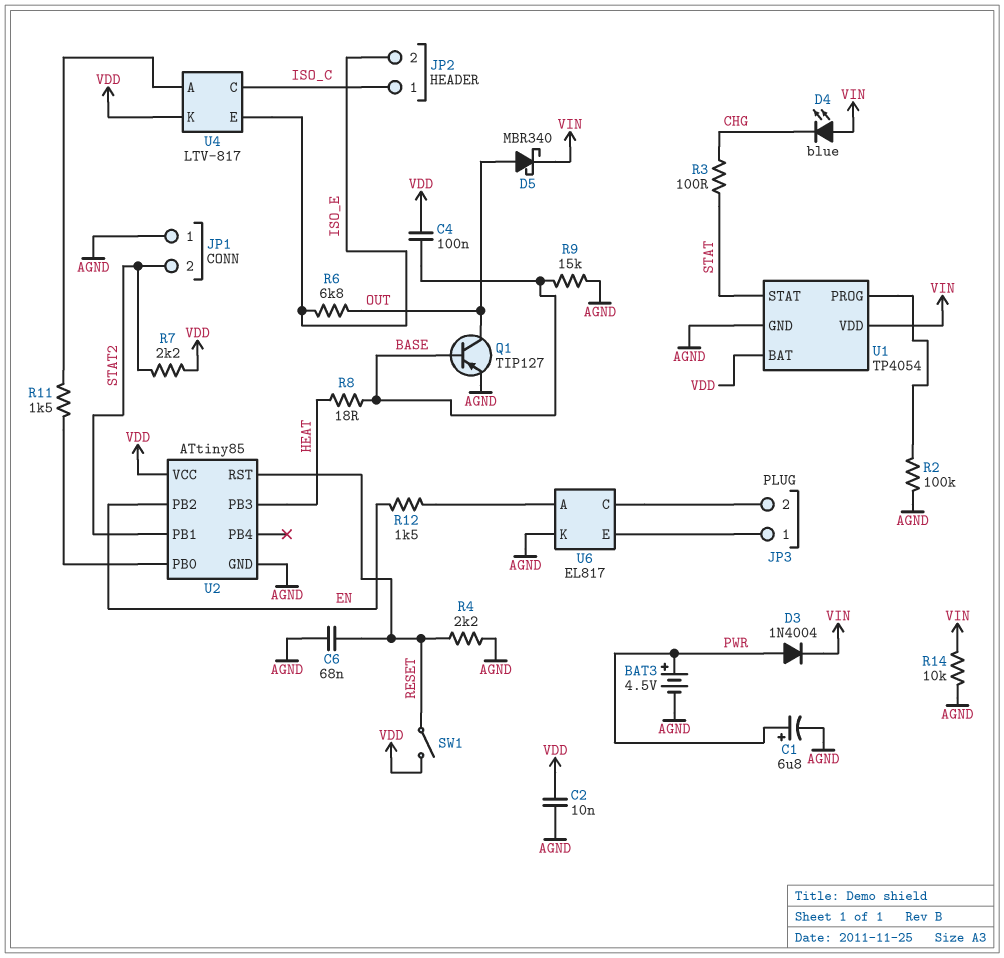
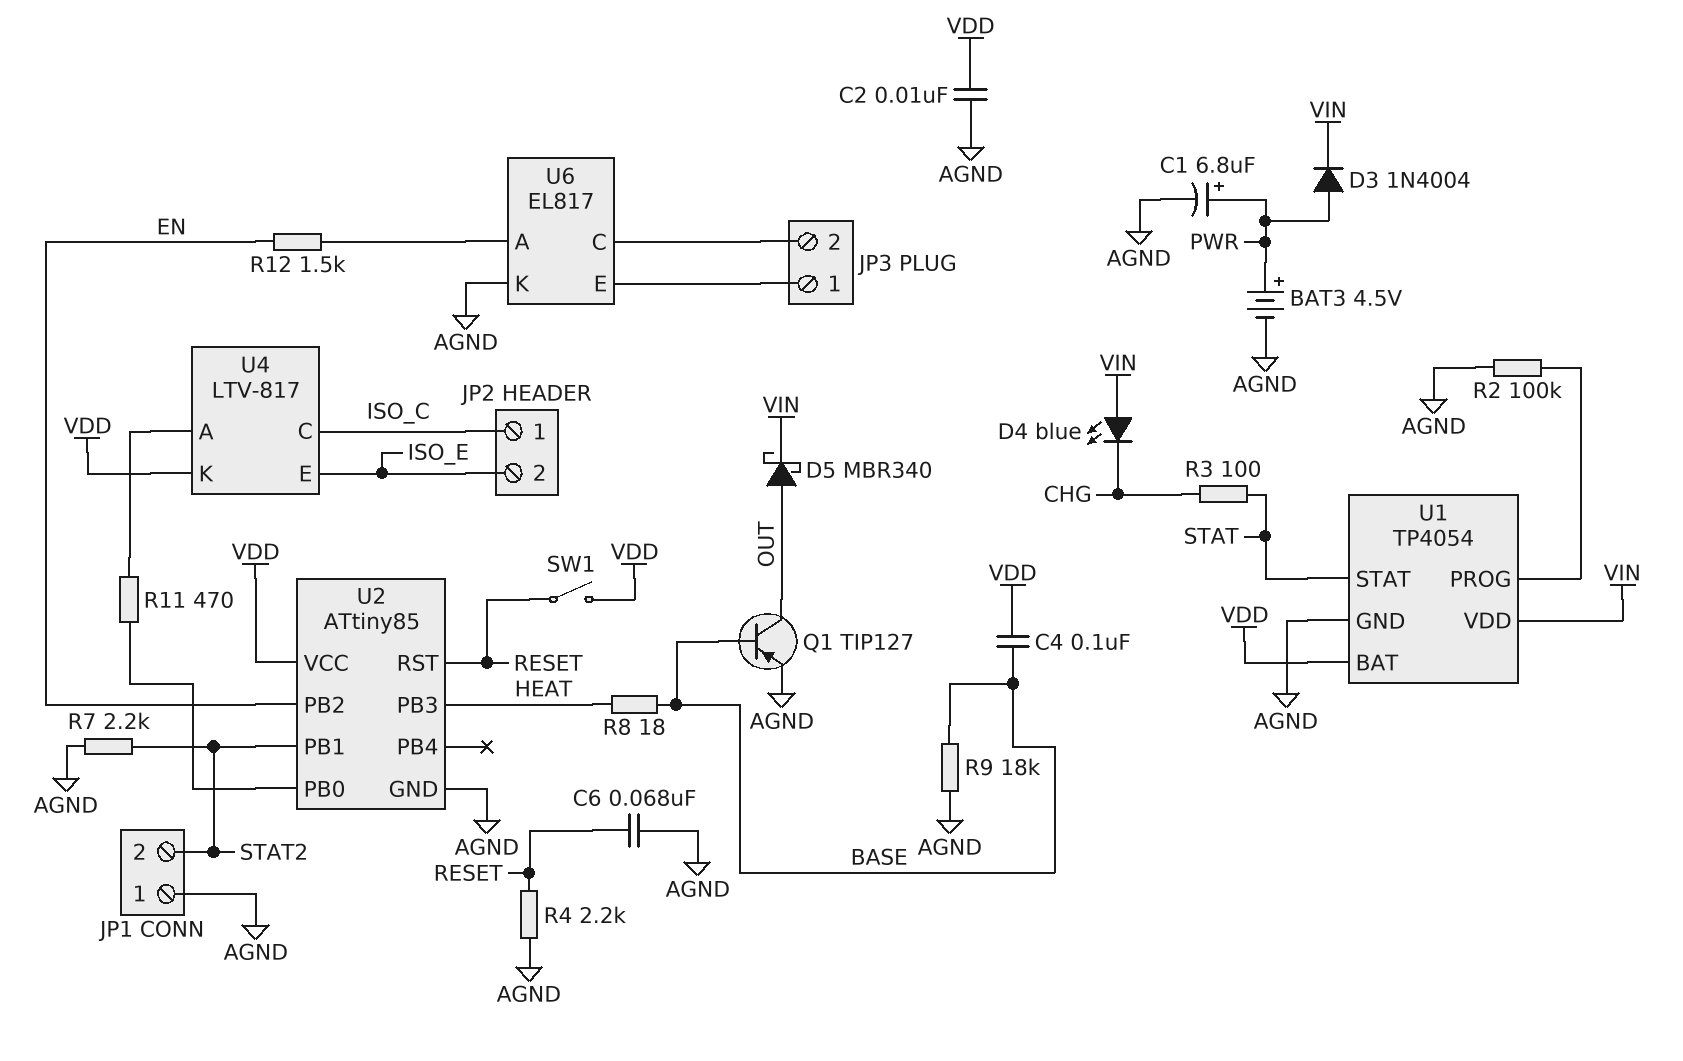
R6: 6.8k (ISO_E, OUT) -> none
R7: 2.2k (STAT2, VDD) -> 2.2k (AGND, STAT2)
R9: 15k (AGND, BASE) -> 18k (AGND, BASE)
R11: 1.5k (U2/PB0, U4/A) -> 470 (U2/PB0, U4/A)
R14: 10k (AGND, VIN) -> none

